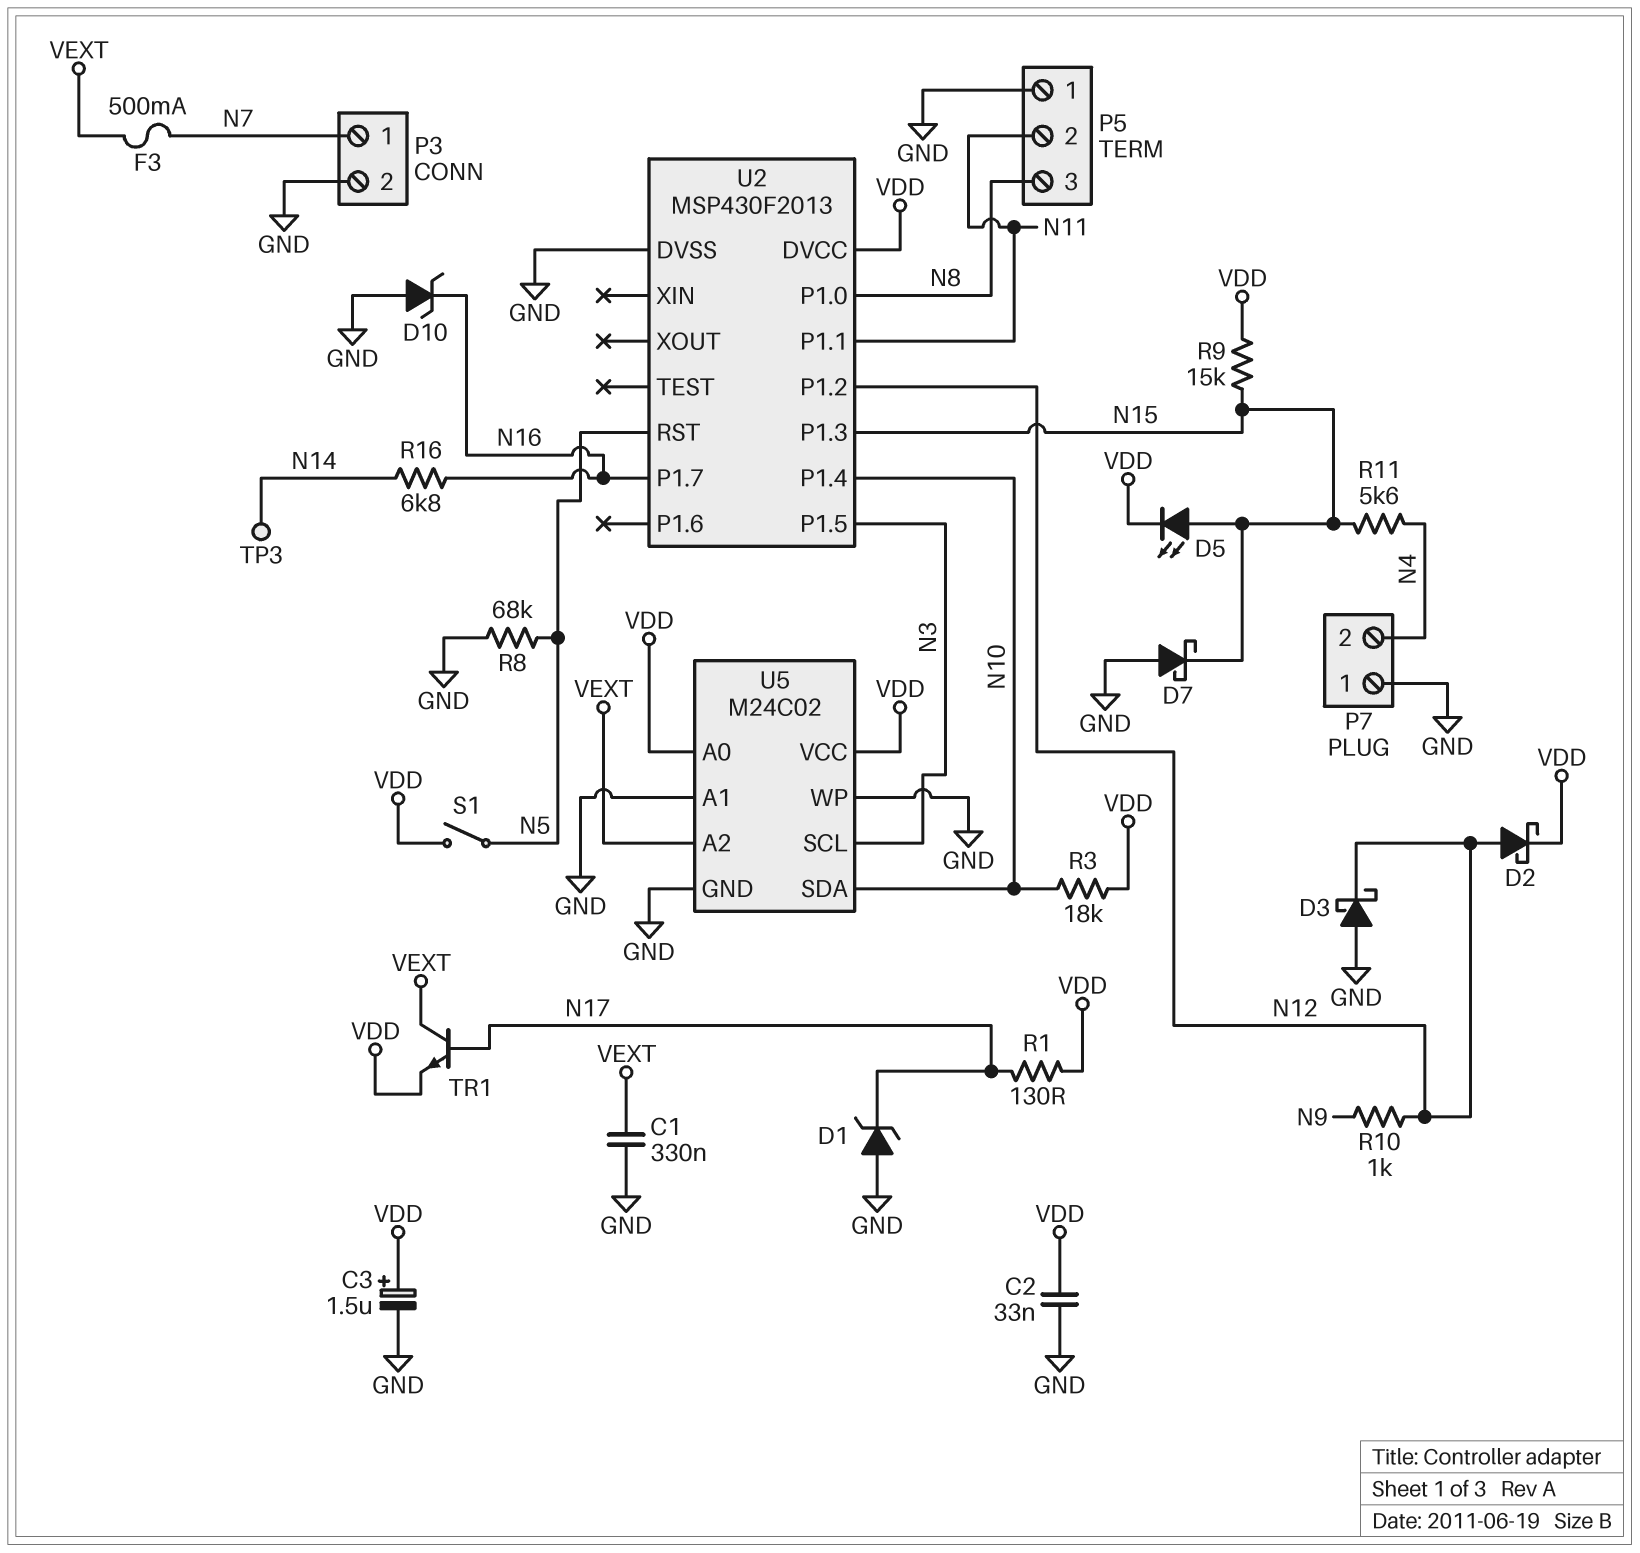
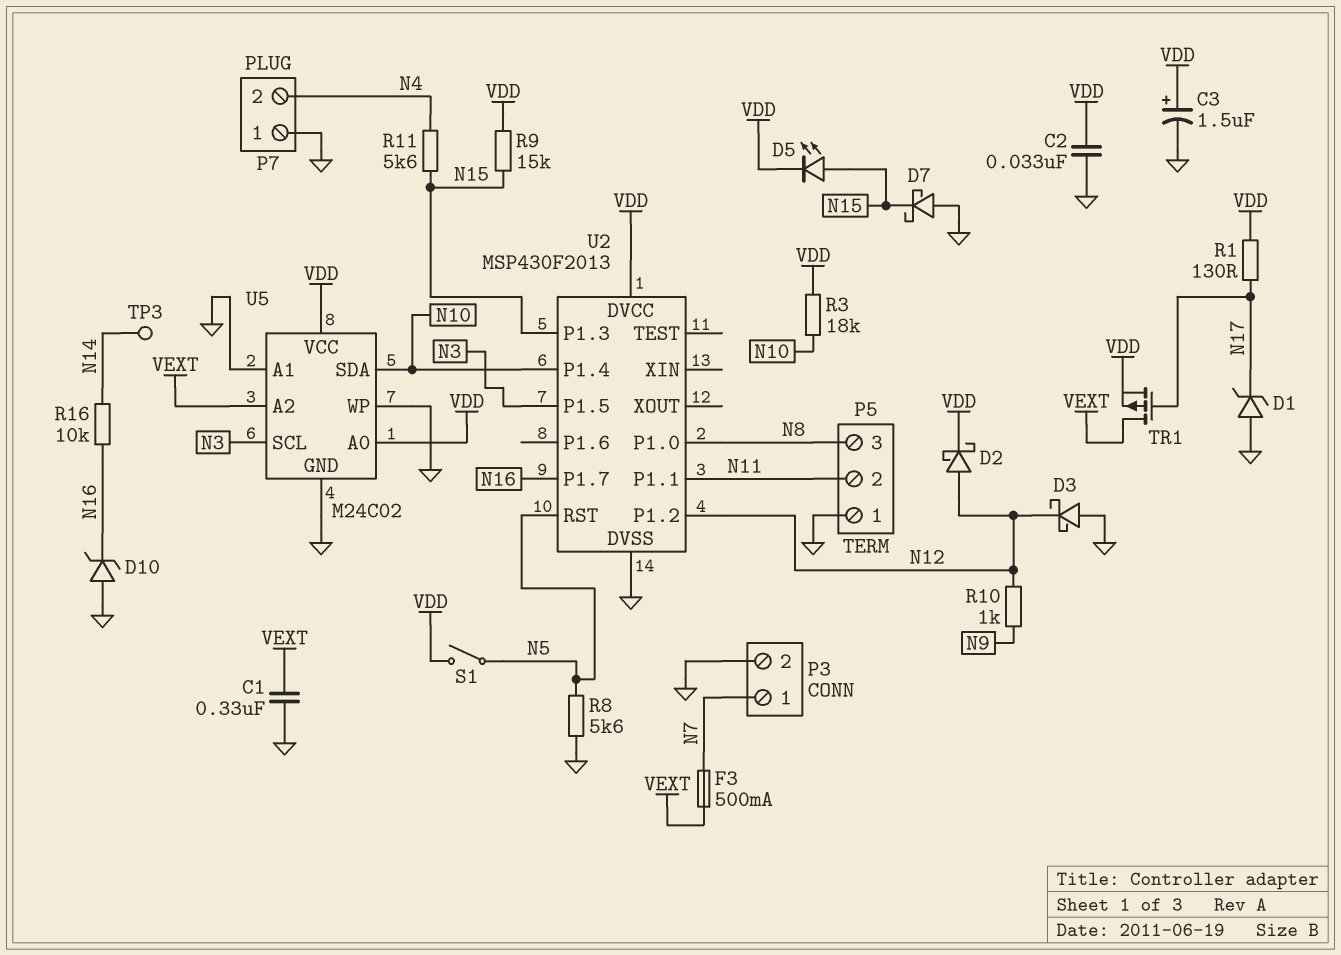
R8: 68k (GND, N5) -> 5.6k (GND, N5)
R16: 6.8k (N14, N16) -> 10k (N14, N16)
TR1: NPN (B N17, C VEXT, E VDD) -> PMOS (G N17, D VEXT, S VDD)

